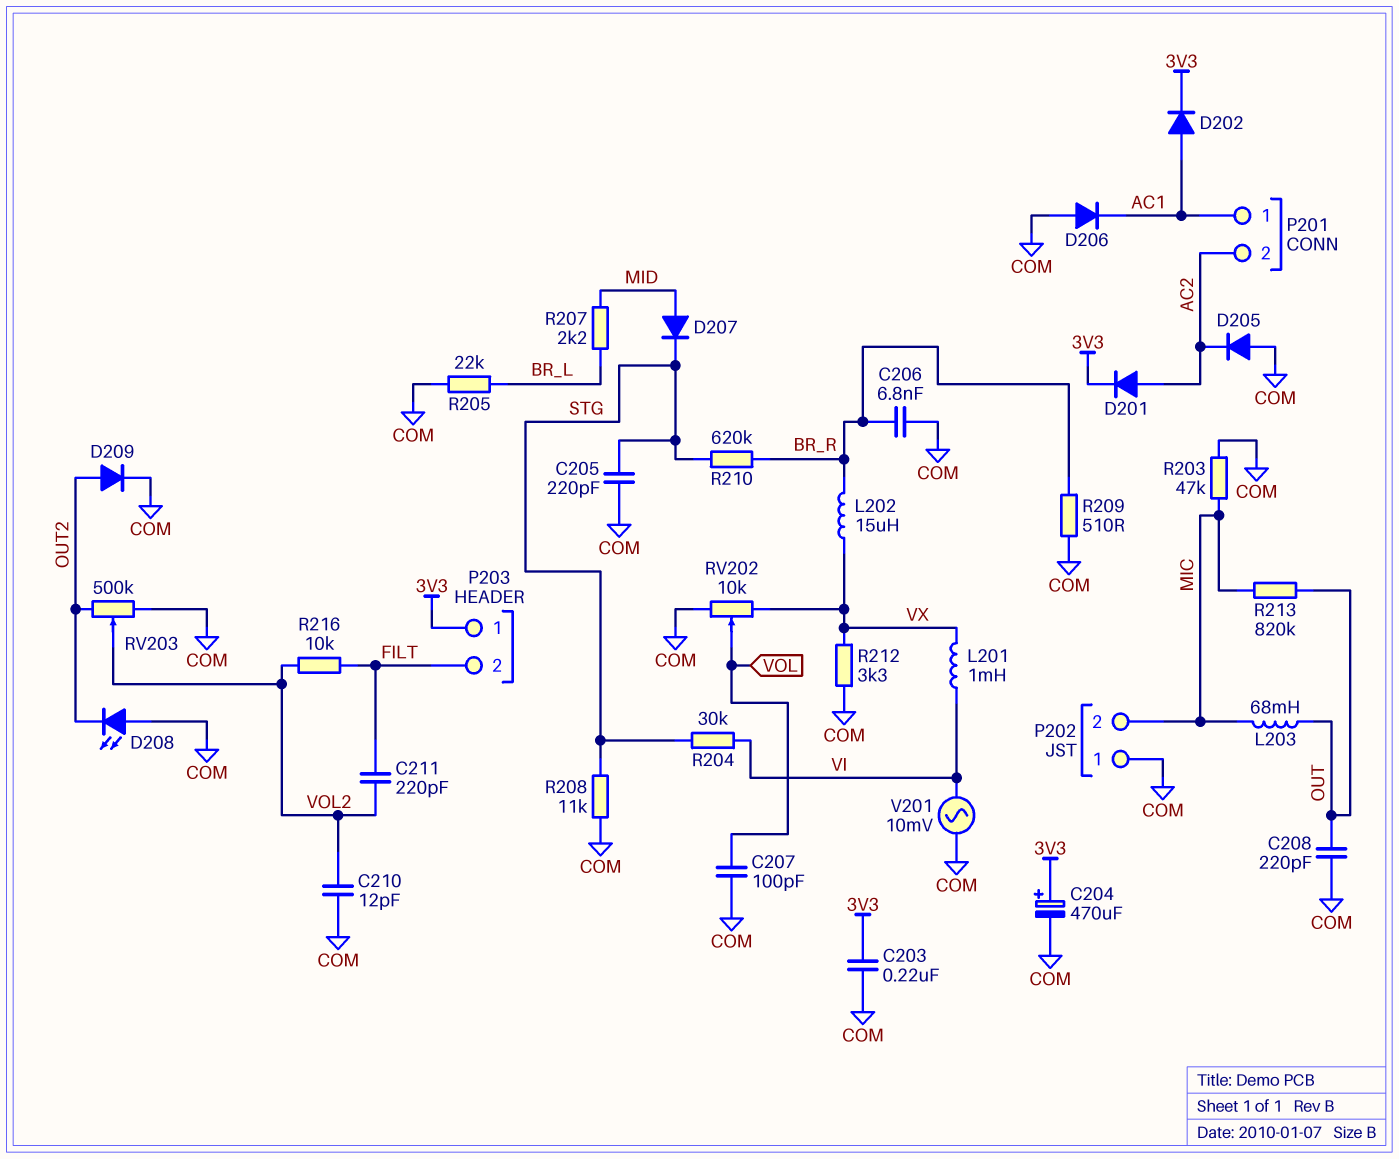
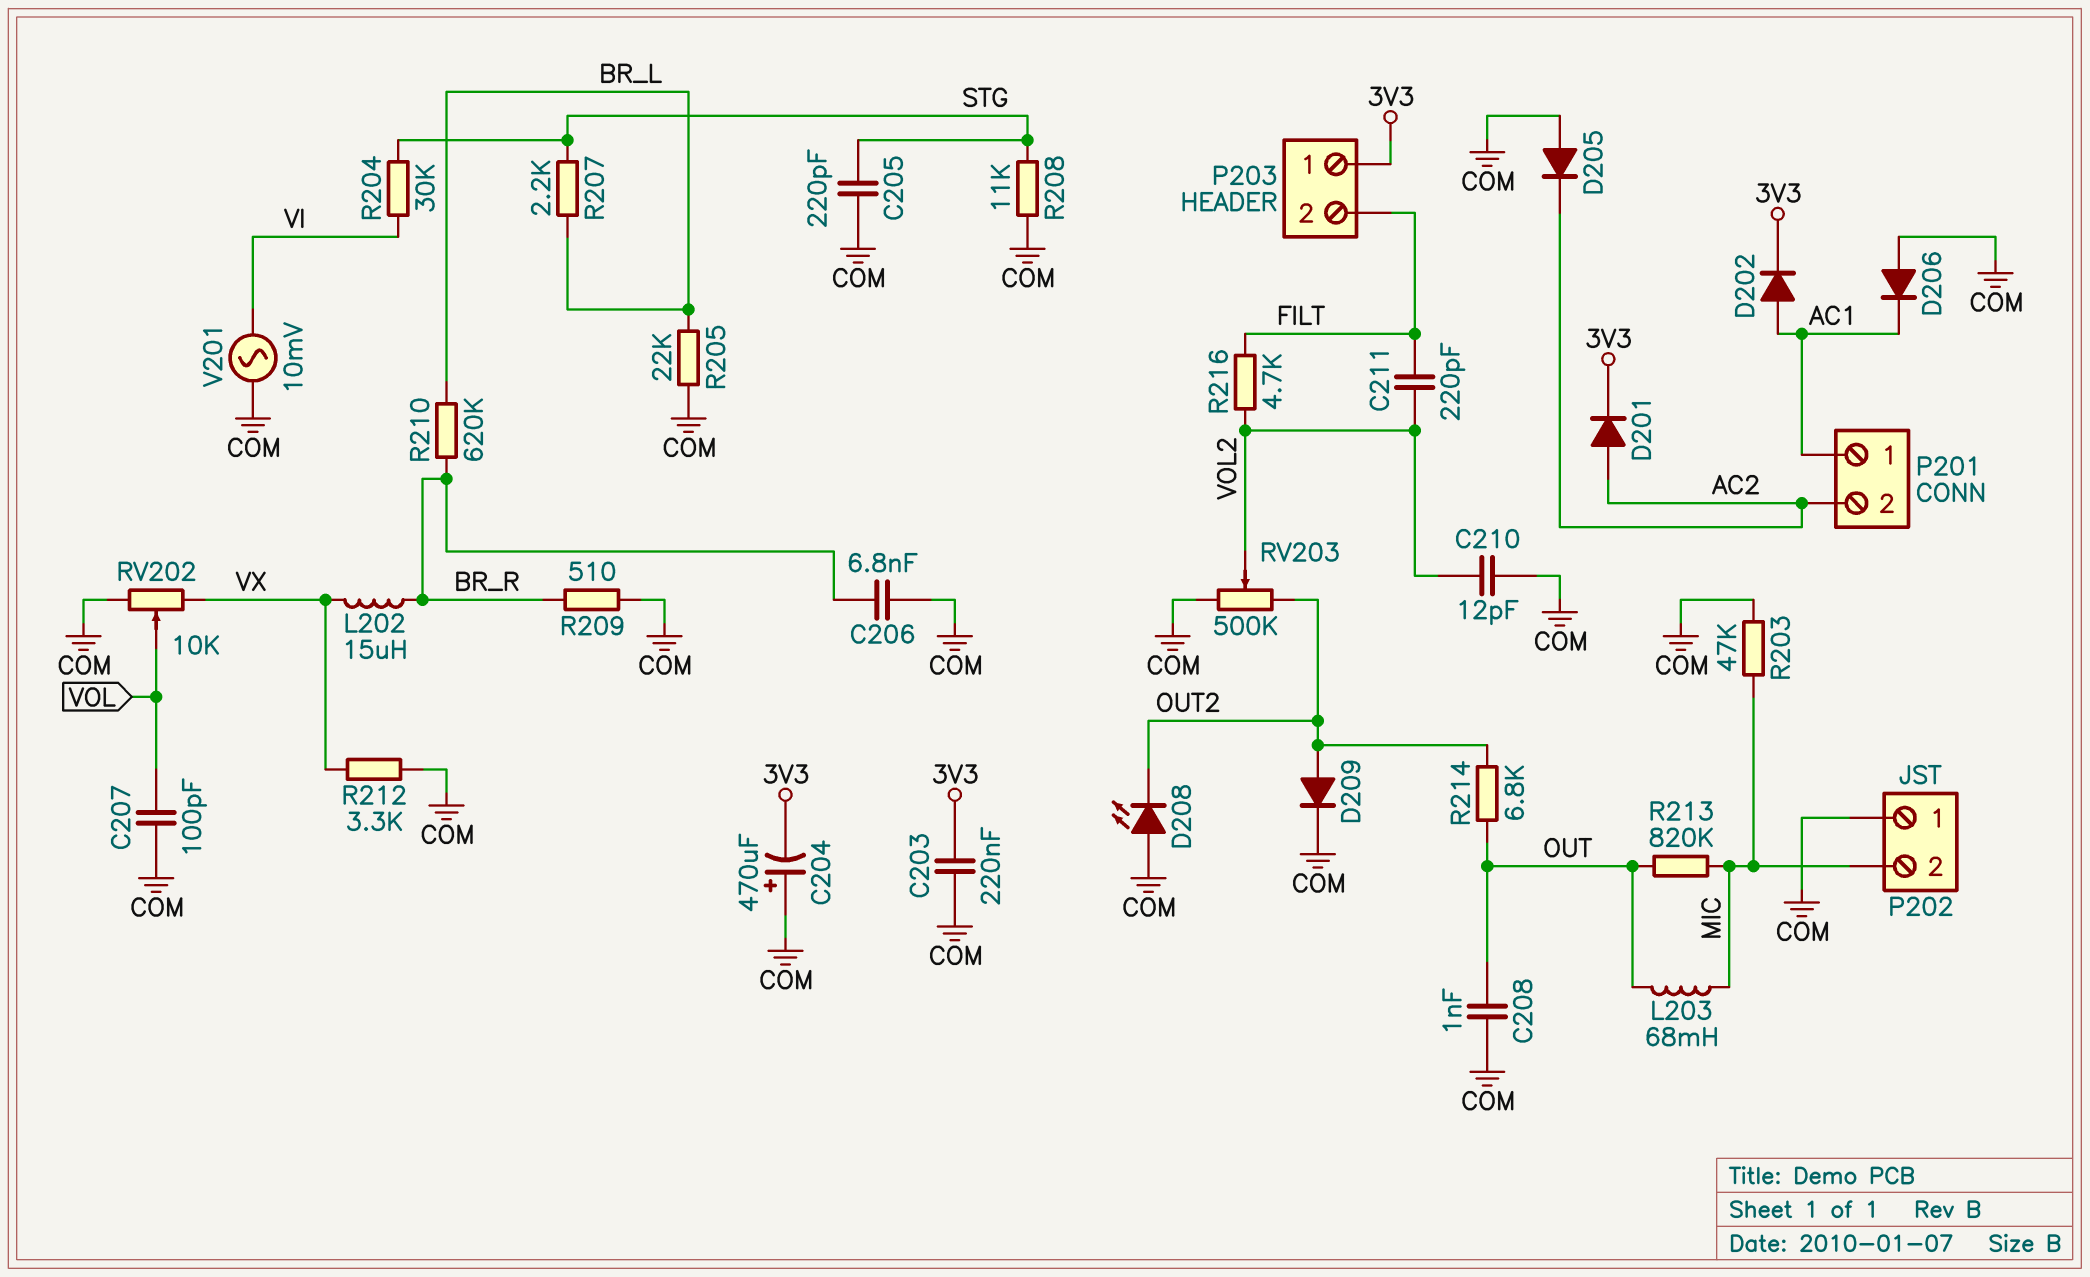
C204: 470uF (plus 3V3, minus COM) -> 470uF (plus COM, minus 3V3)
C208: 220pF (COM, OUT) -> 1nF (COM, OUT)
D207: diode (A MID, K STG) -> none
L201: 1mH (VI, VX) -> none
R207: 2.2k (BR_L, MID) -> 2.2k (BR_L, STG)
R210: 620k (BR_R, STG) -> 620k (BR_L, BR_R)
R214: none -> 6.8k (OUT, OUT2)
R216: 10k (FILT, VOL2) -> 4.7k (FILT, VOL2)

